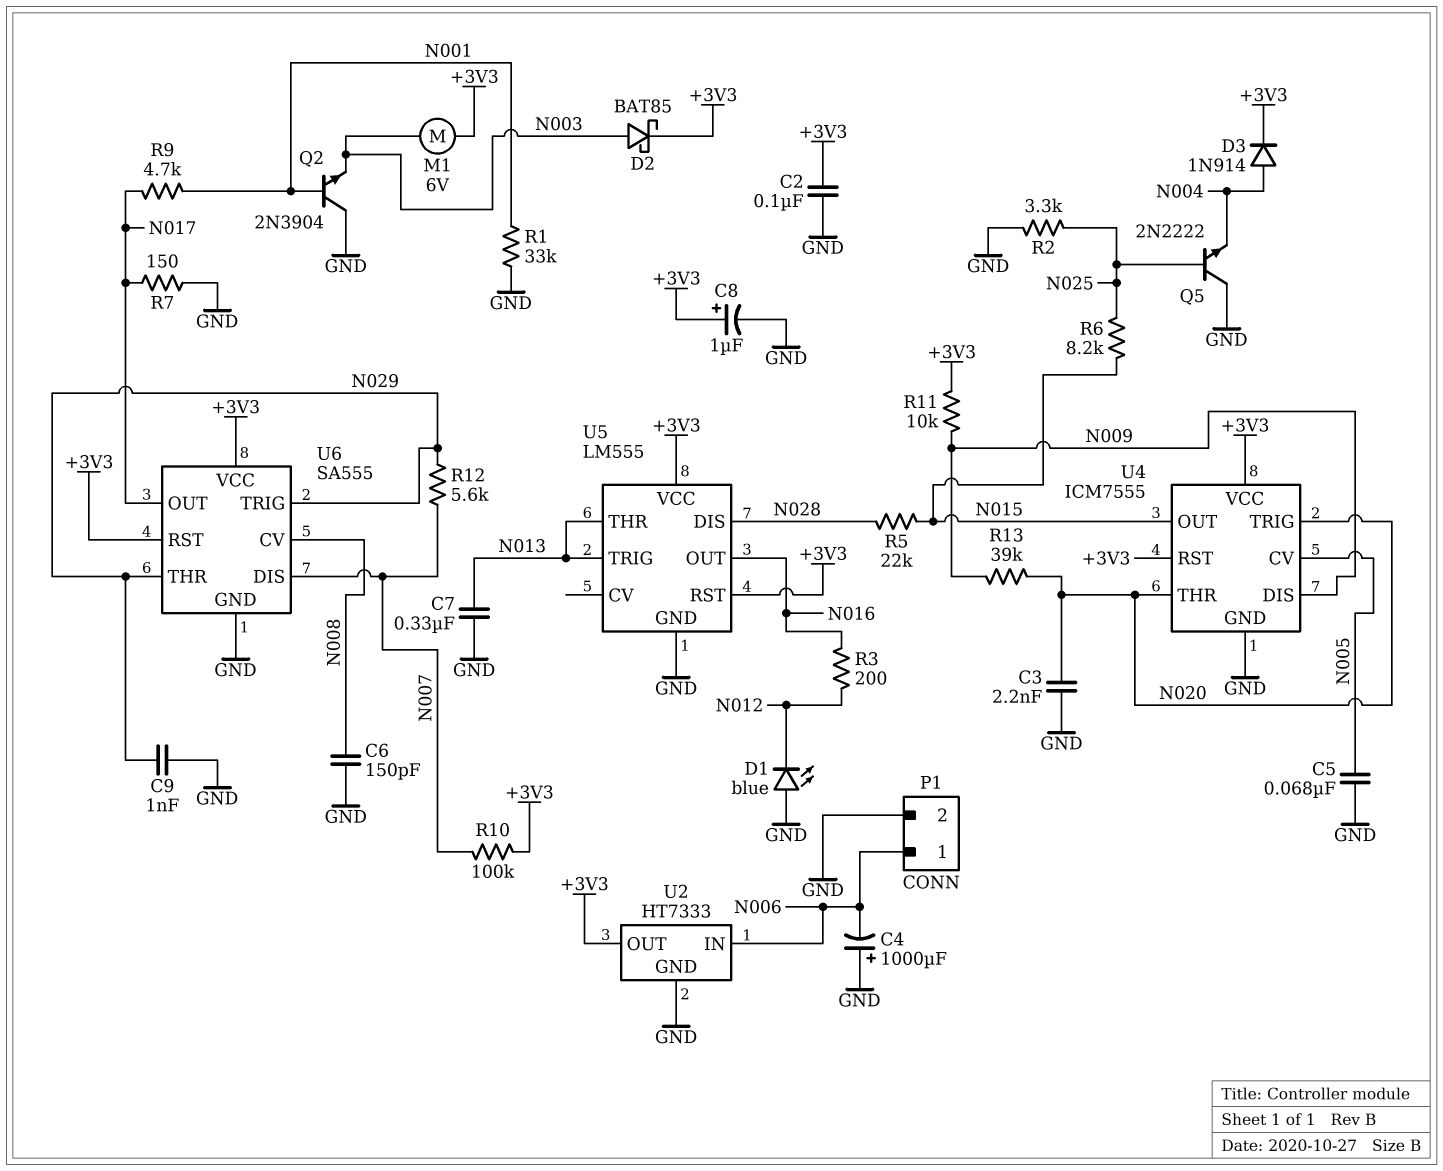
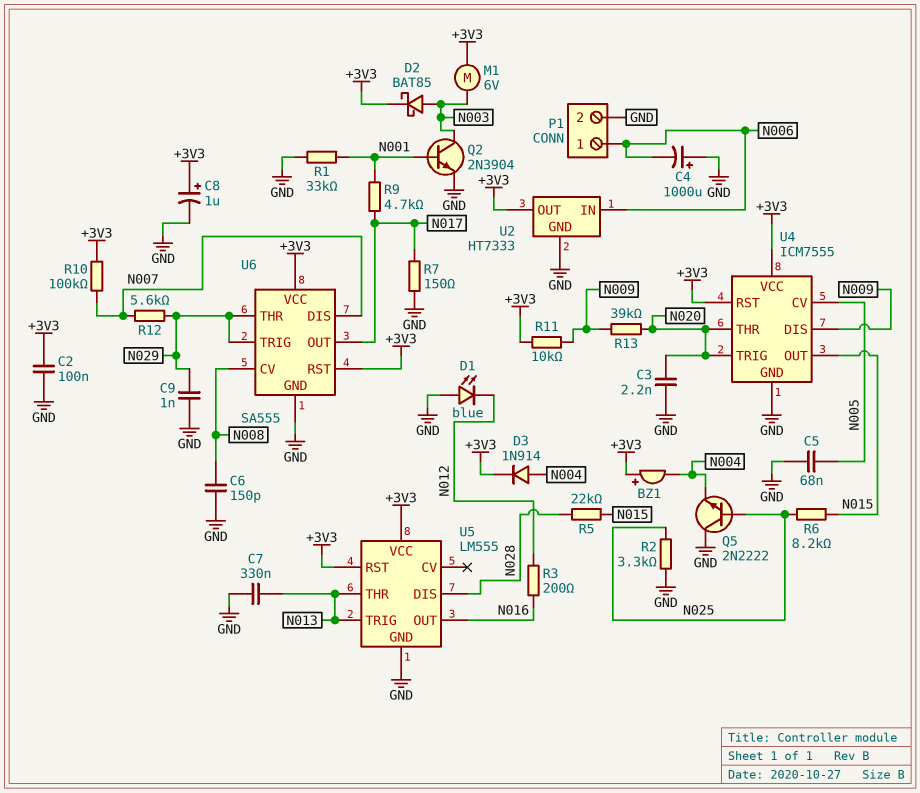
BZ1: none -> buzzer (plus +3V3, minus N004)
Q2: NPN 2N3904 (B N001, C GND, E N003) -> NPN 2N3904 (B N001, C N003, E GND)

